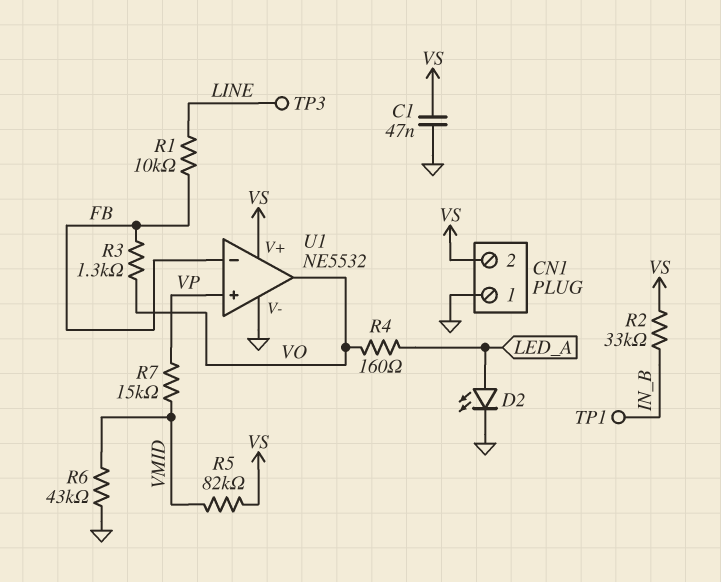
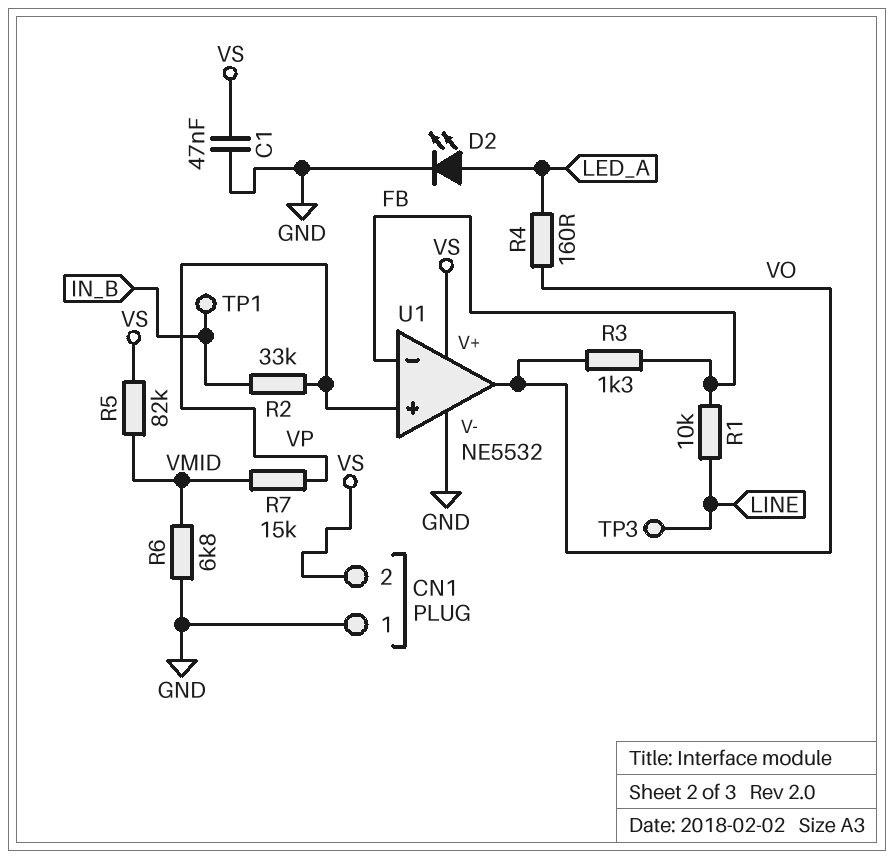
R2: 33k (IN_B, VS) -> 33k (IN_B, VP)
R6: 43k (GND, VMID) -> 6.8k (GND, VMID)

